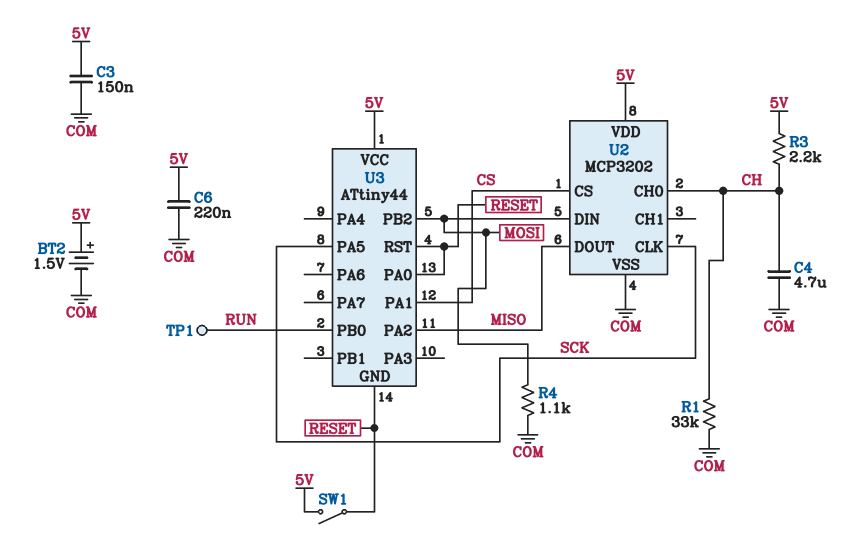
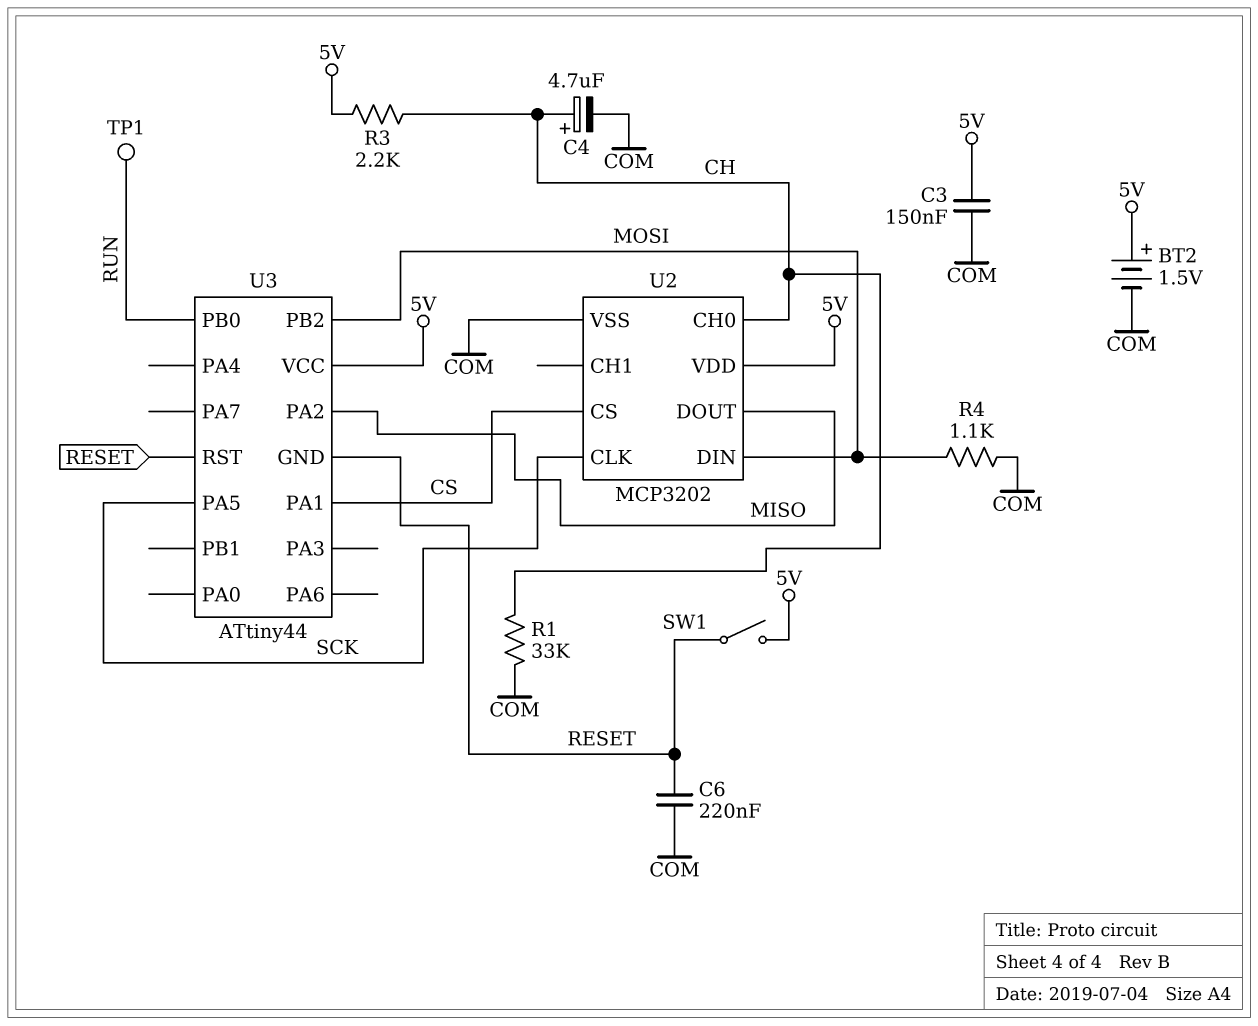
C4: 4.7uF (CH, COM) -> 4.7uF (plus CH, minus COM)
C6: 220nF (5V, COM) -> 220nF (COM, RESET)
U3 pin PA0: RESET -> none

